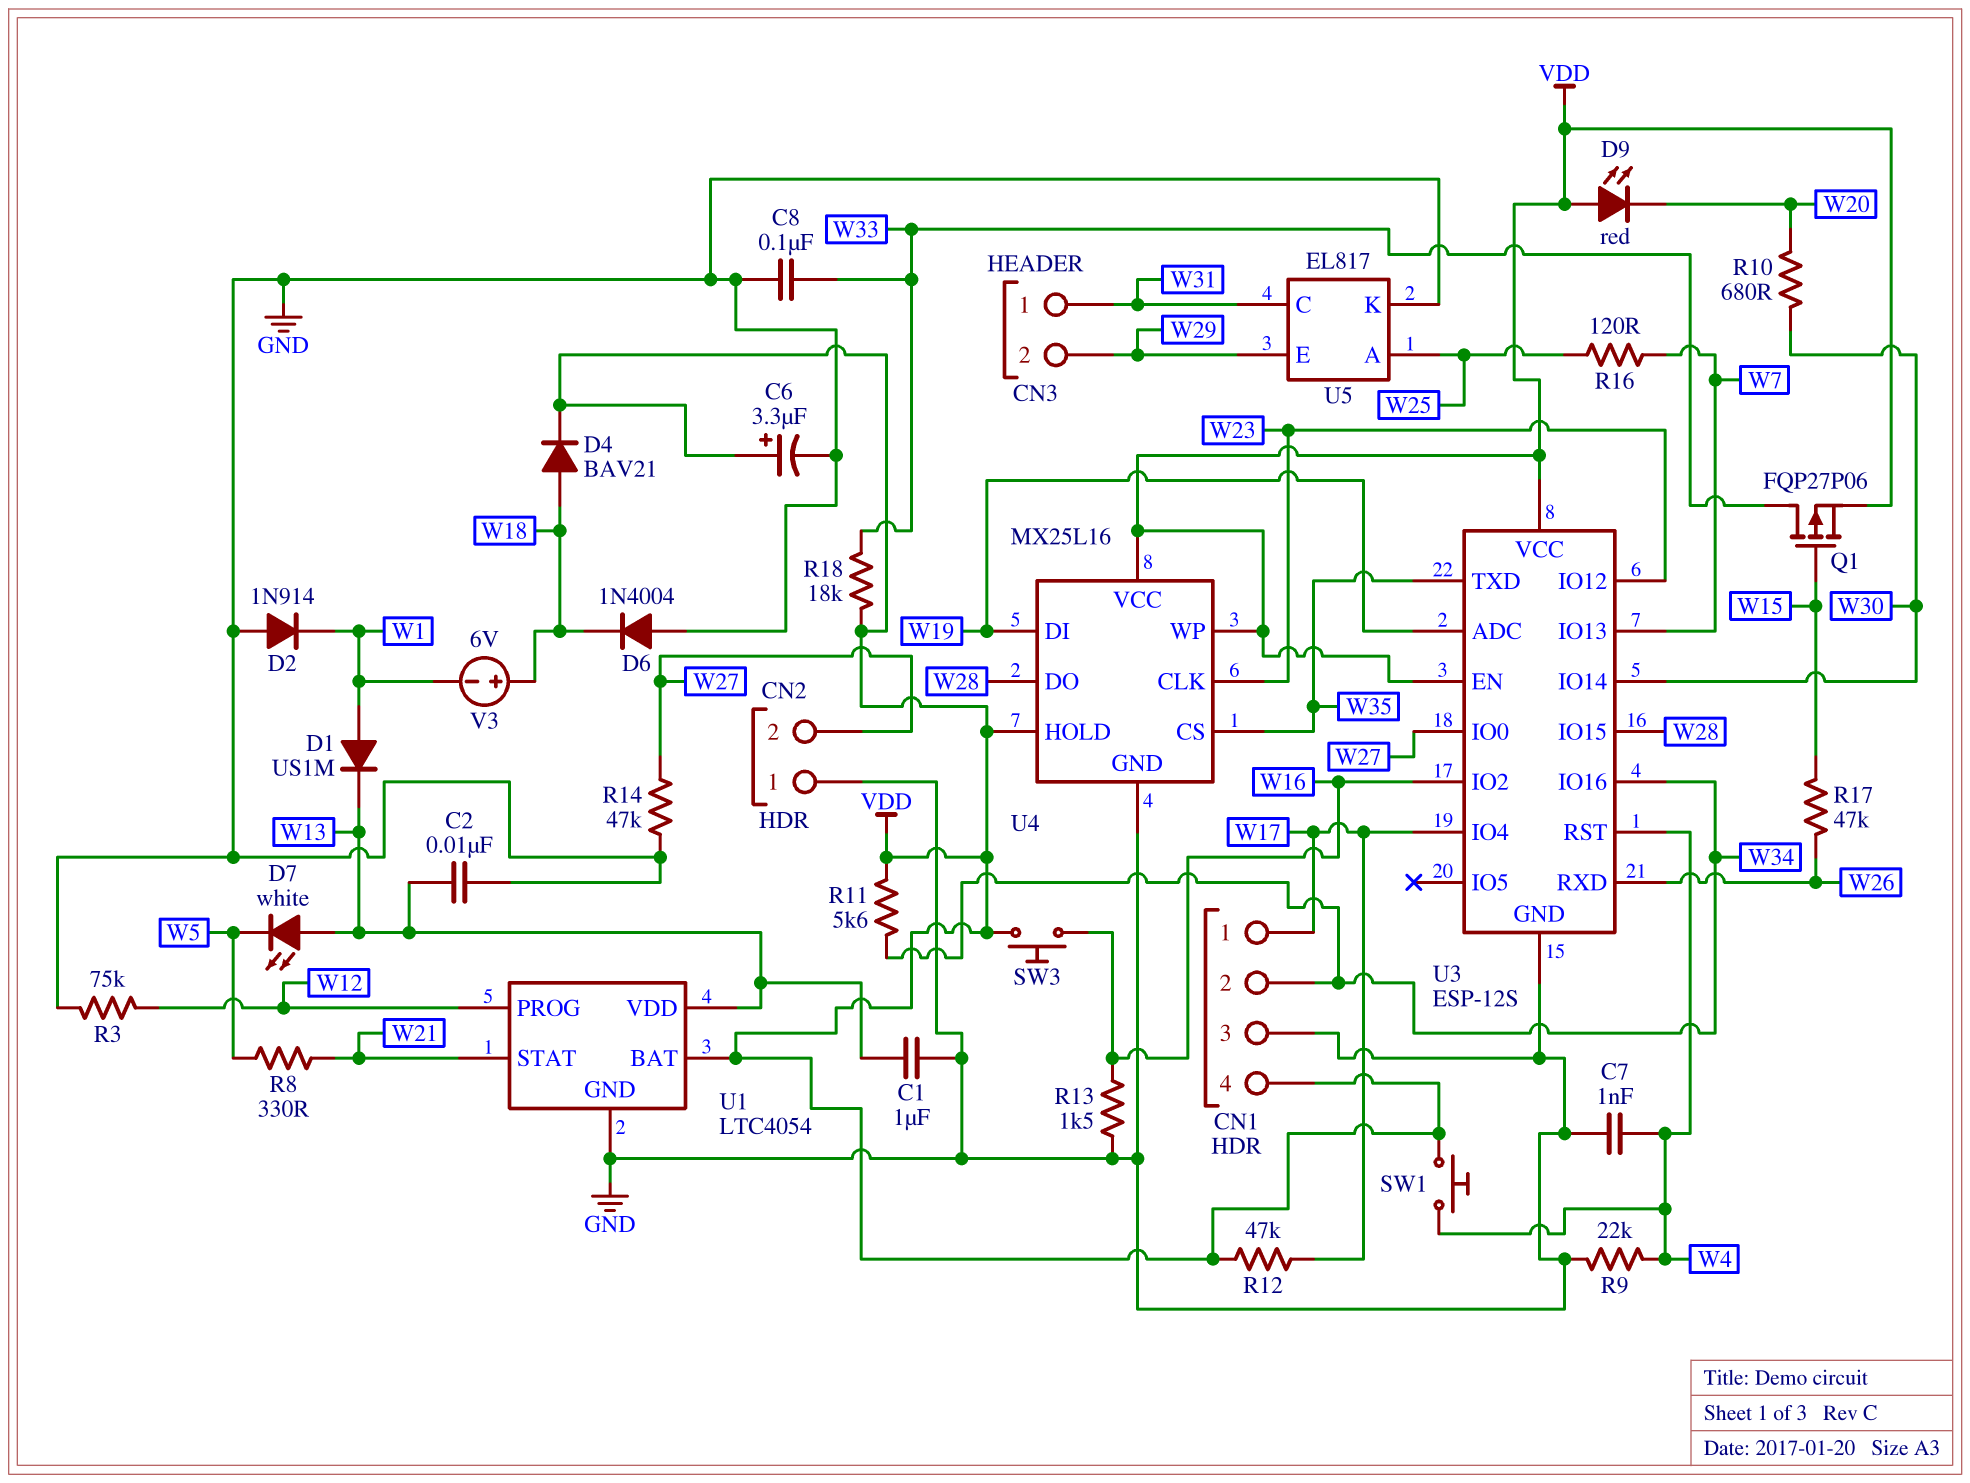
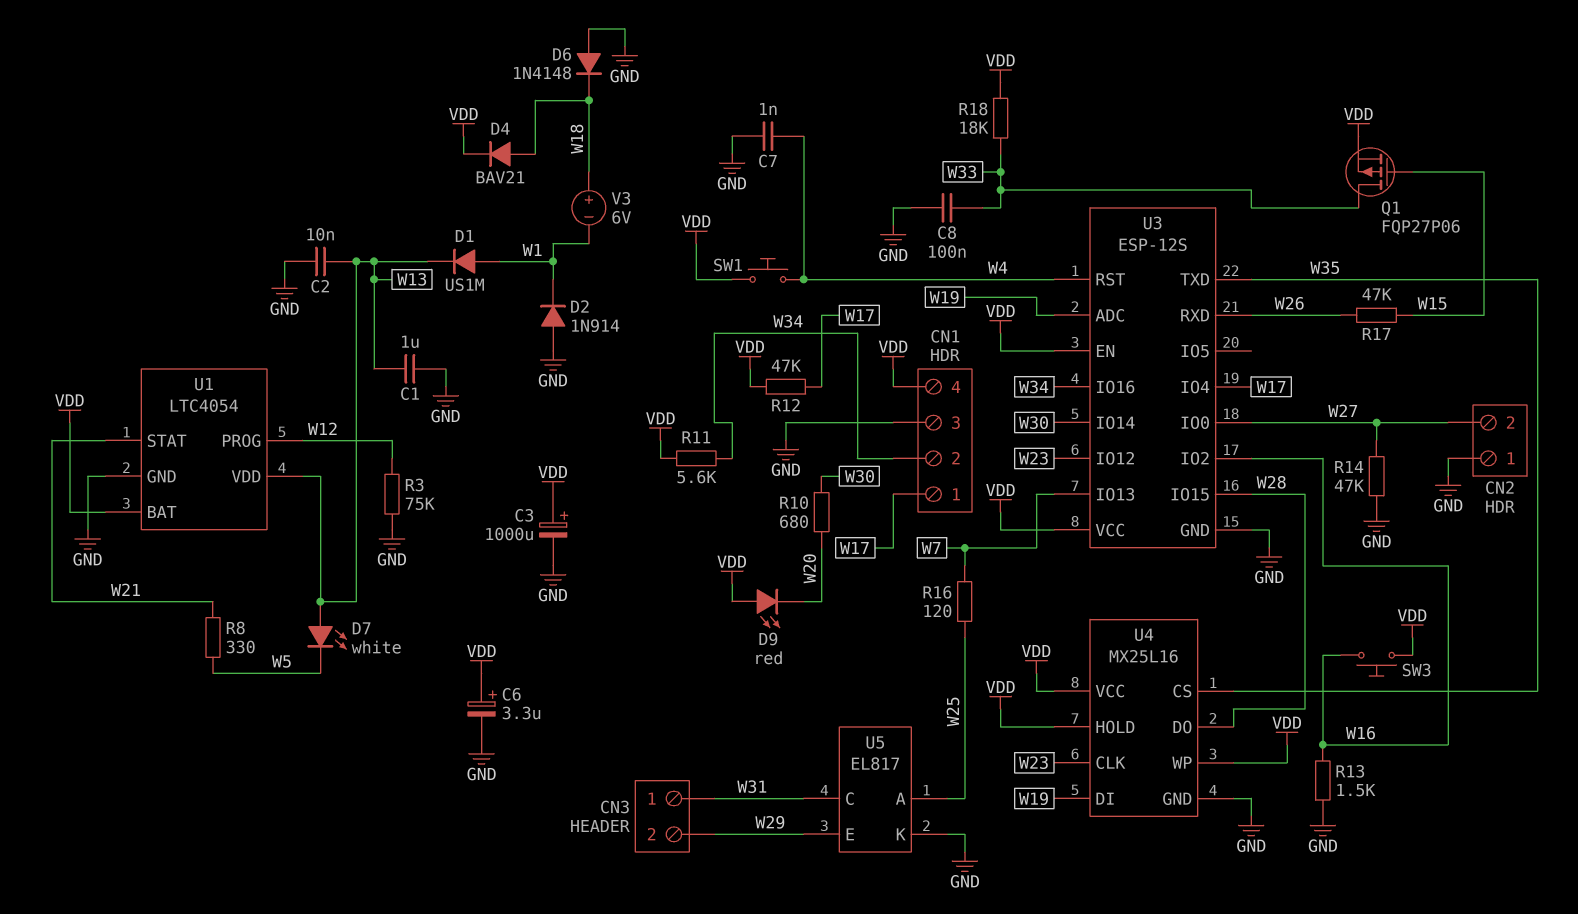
C3: none -> 1000uF (plus VDD, minus GND)
D6: diode 1N4004 (A GND, K W18) -> diode 1N4148 (A GND, K W18)
R9: 22k (GND, W4) -> none

